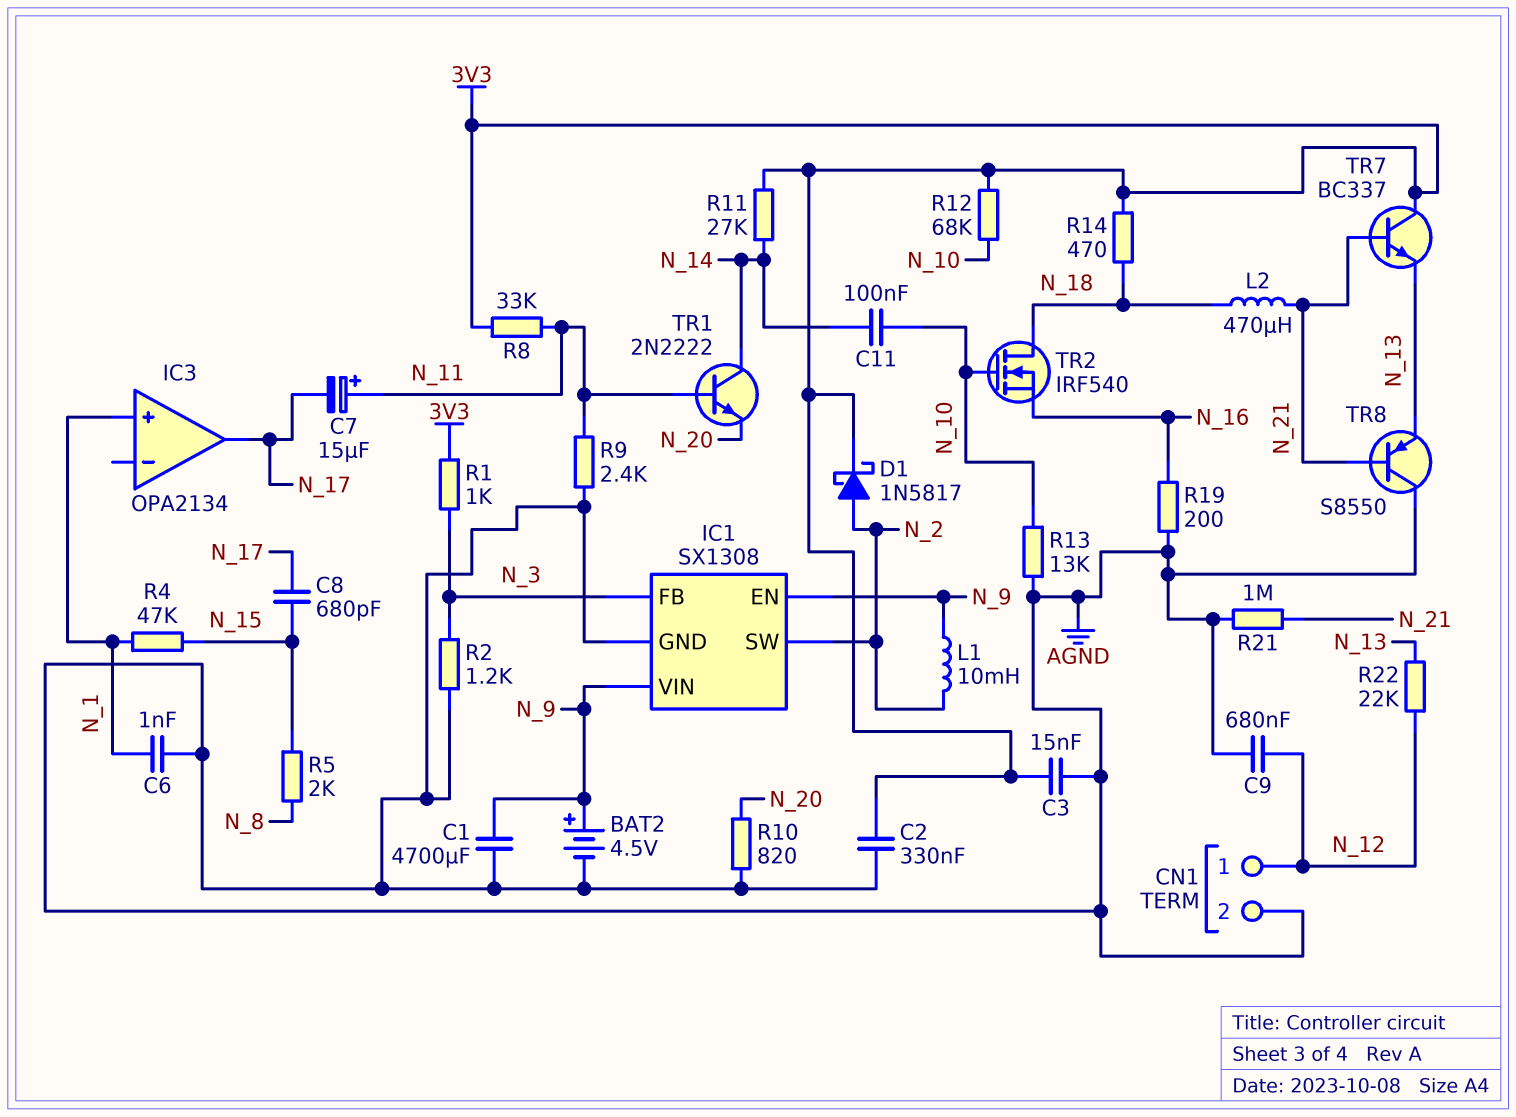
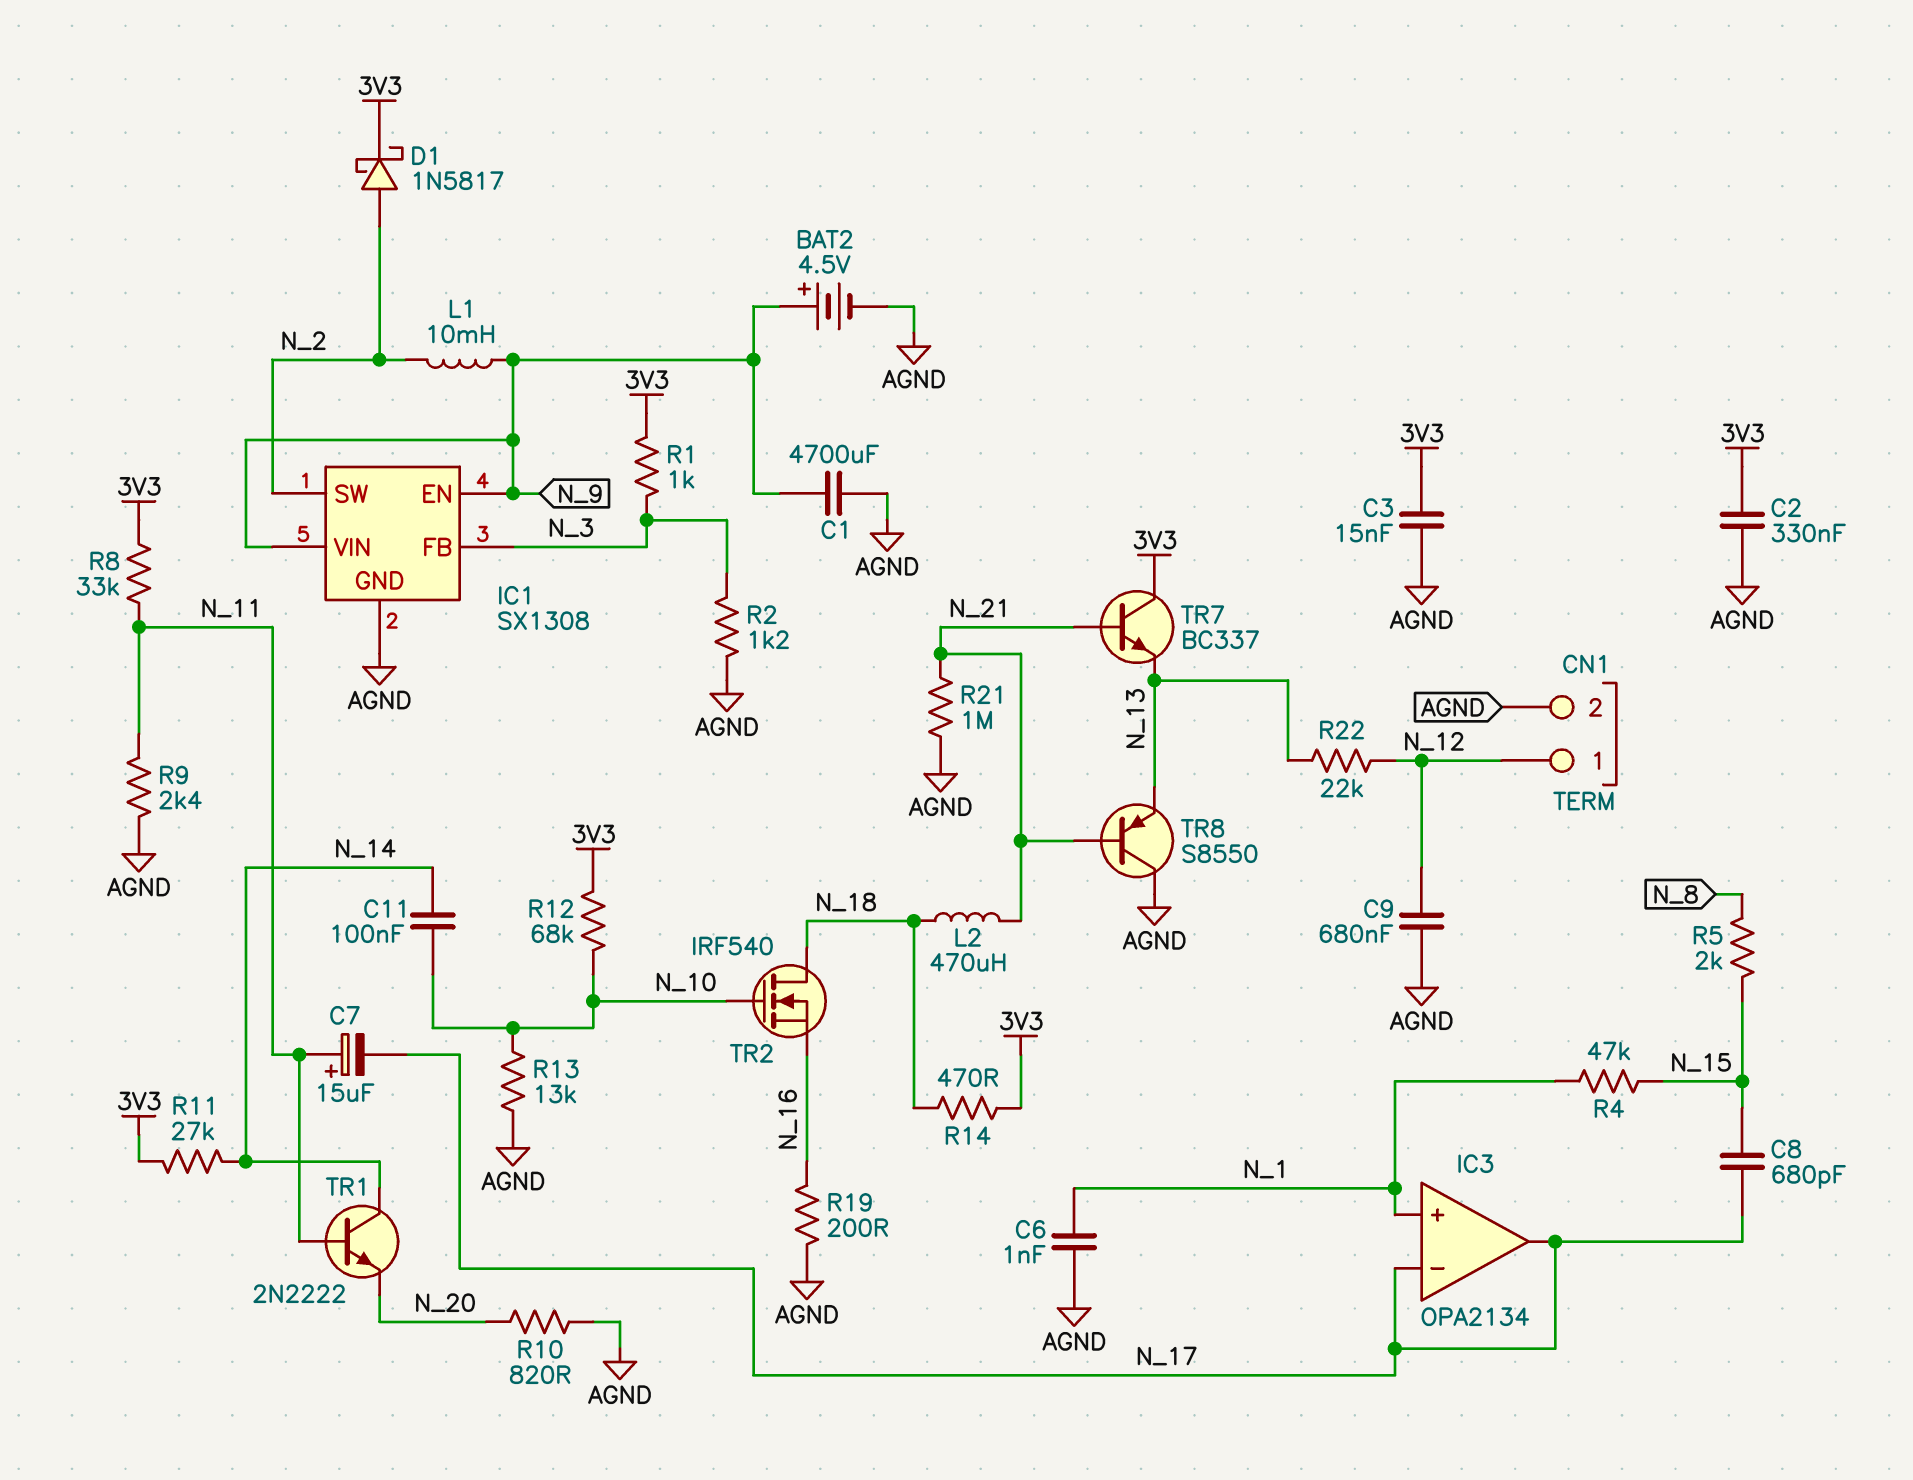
IC3 pin in-: none -> N_17

